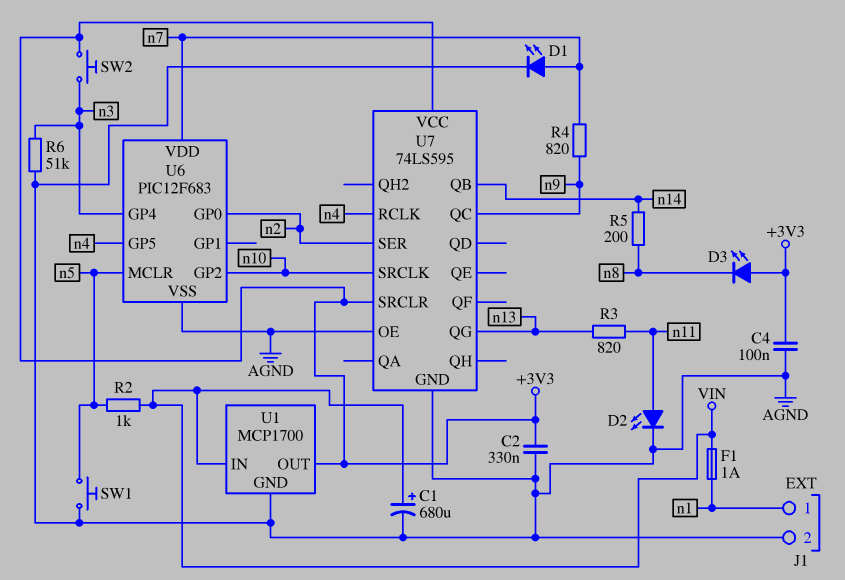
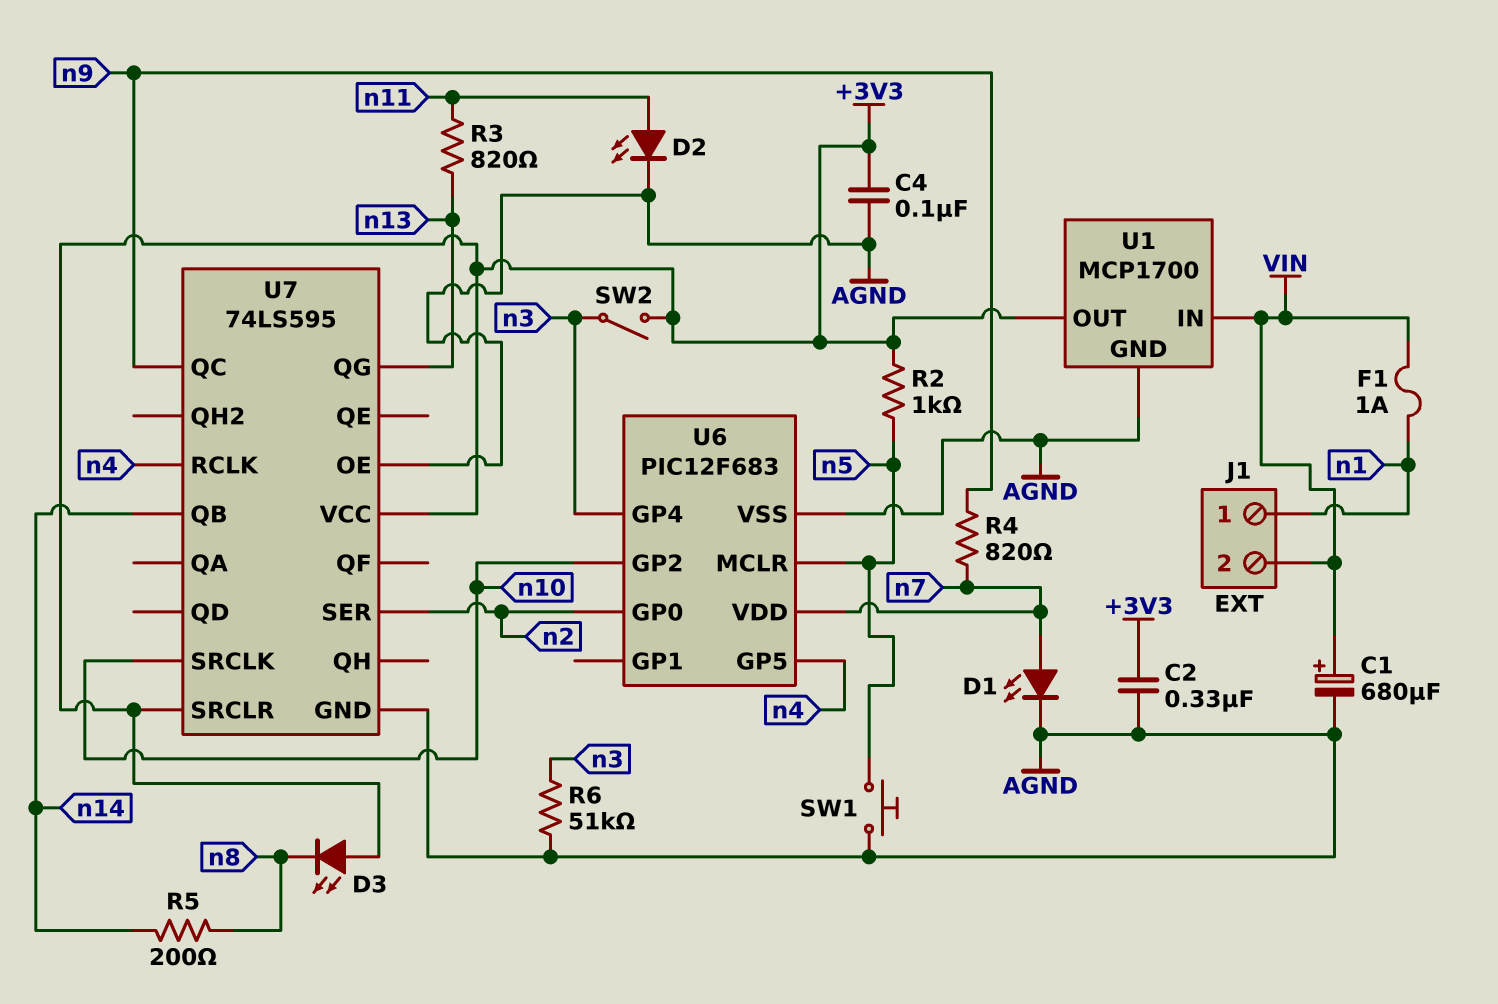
J1 pin 2: AGND -> VIN
R2: 1k (VIN, n5) -> 1k (+3V3, n5)
SW2: button (+3V3, n3) -> switch (+3V3, n3)

